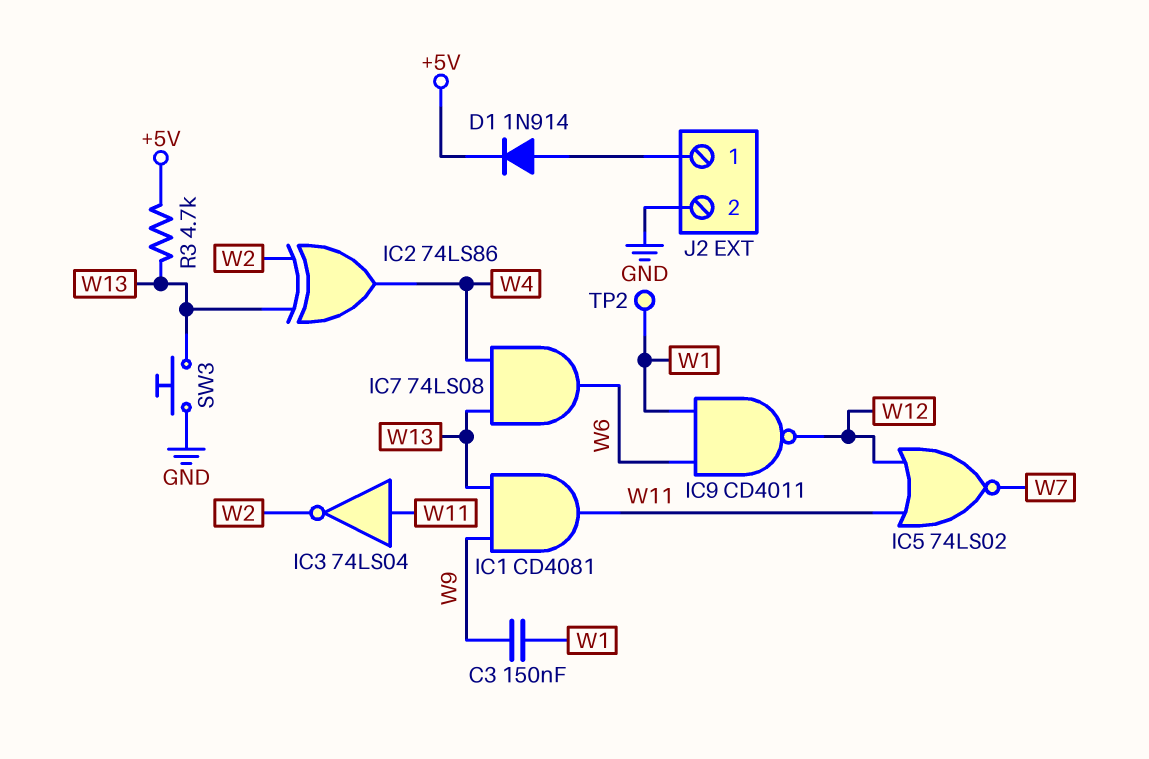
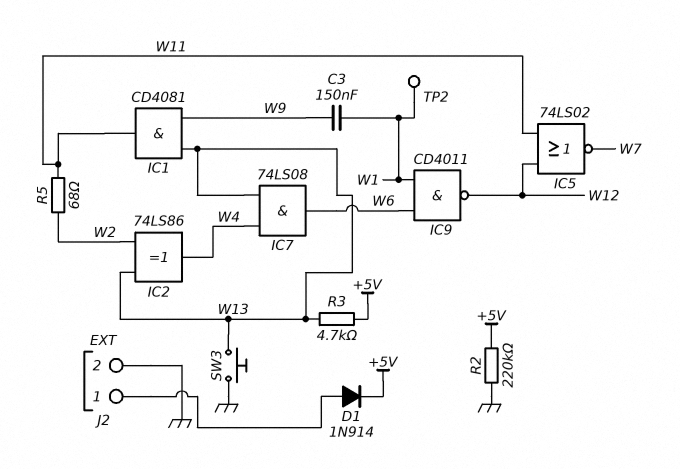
IC3: NOT 74LS04 (in W11, out W2) -> none
R2: none -> 220k (+5V, GND)
R5: none -> 68 (W2, W11)

